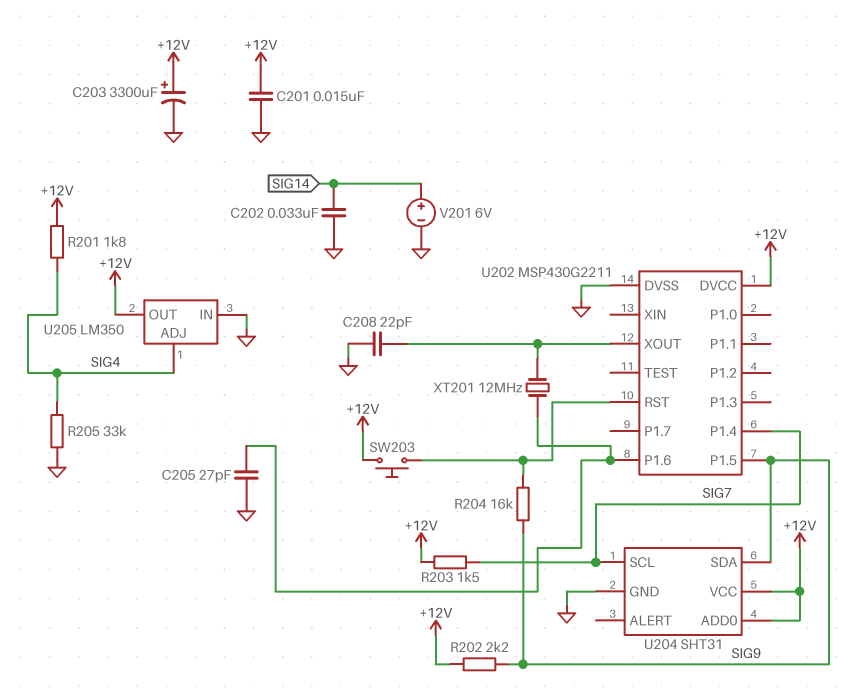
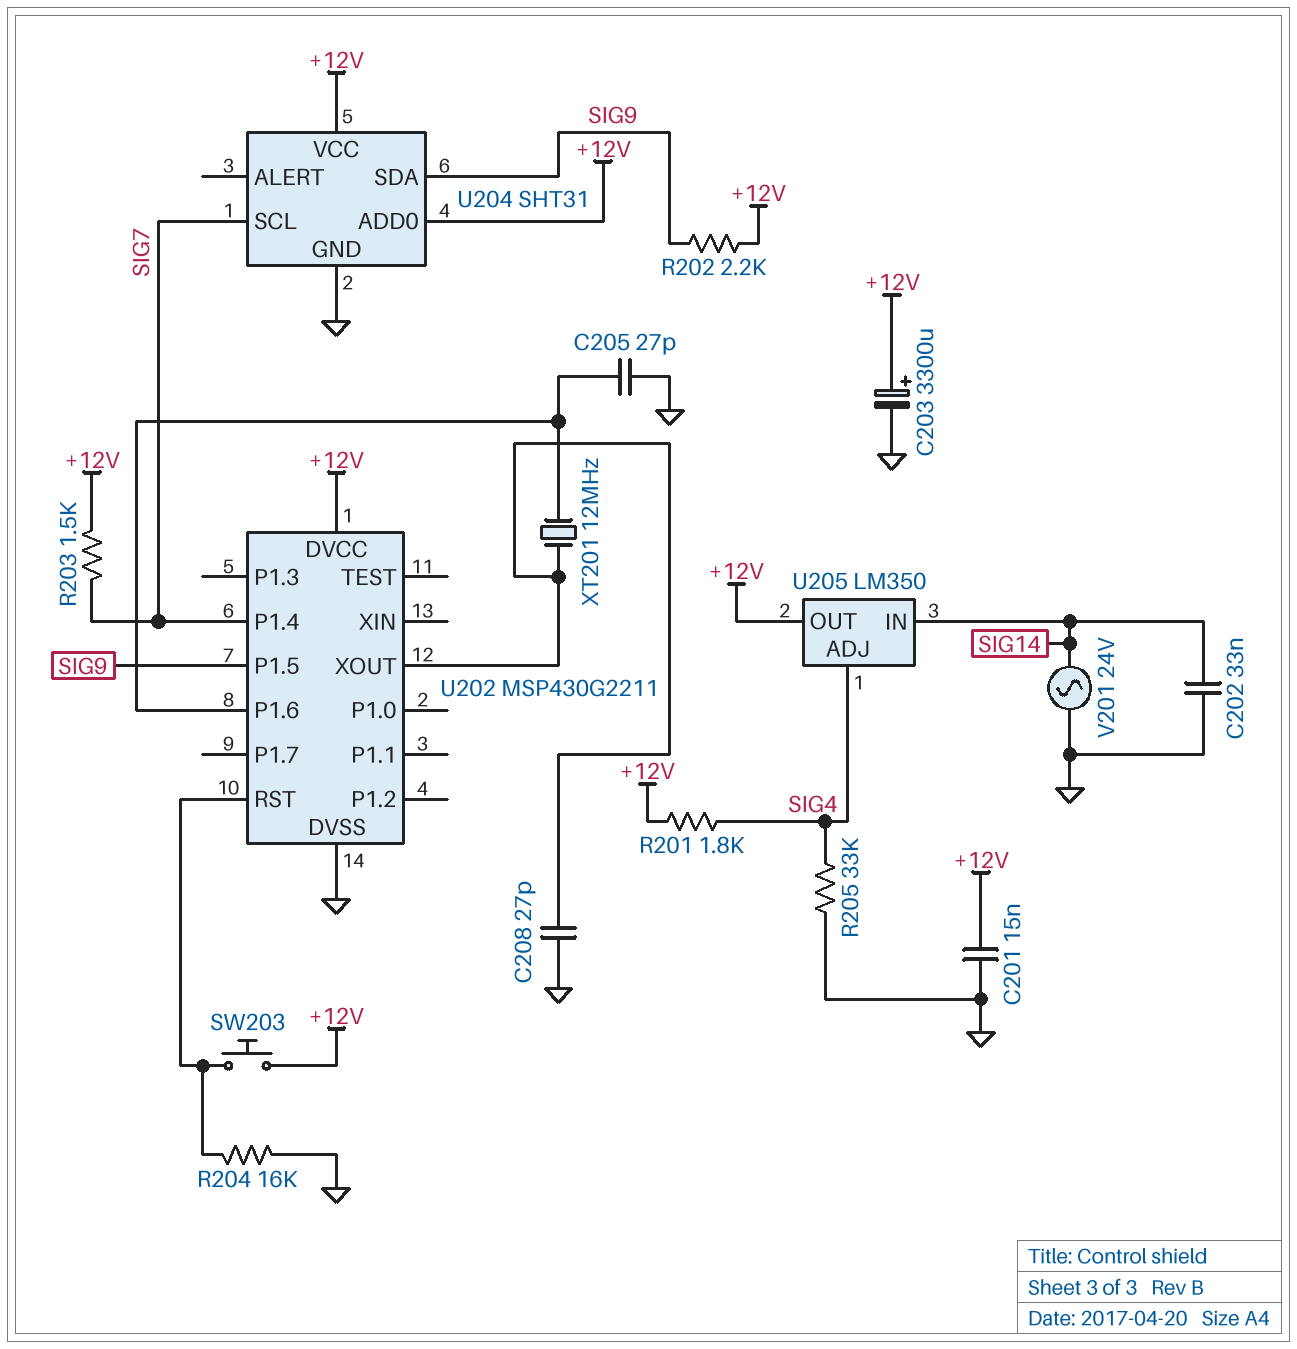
C208: 22pF (GND, U202/XOUT) -> 27pF (GND, U202/XOUT)
R204: 16k (SIG9, U202/RST) -> 16k (GND, U202/RST)
U205 pin IN: GND -> SIG14
V201: 6V (plus SIG14, minus GND) -> AC 24V (GND, SIG14)

